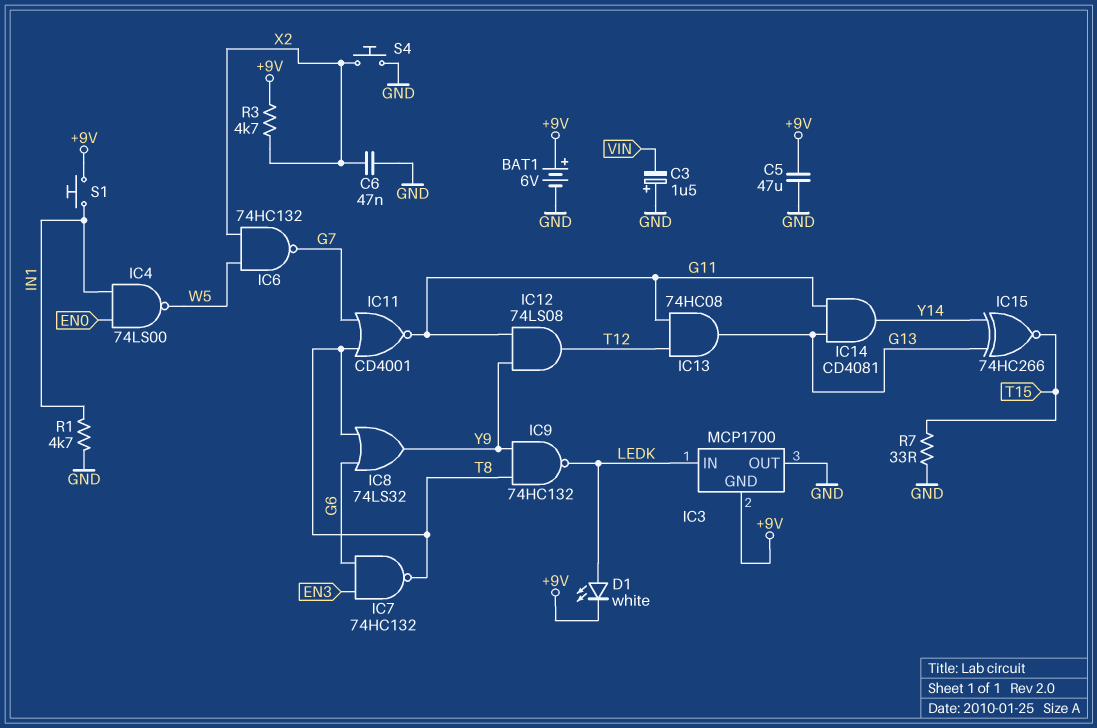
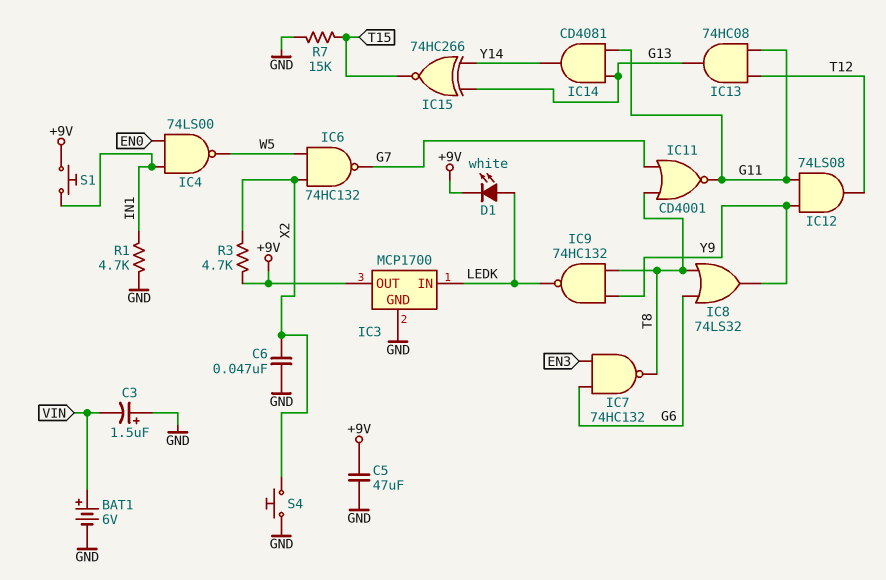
BAT1: 6V (plus +9V, minus GND) -> 6V (plus VIN, minus GND)
IC3 pin GND: +9V -> GND
IC3 pin OUT: GND -> +9V
R7: 33 (GND, T15) -> 15k (GND, T15)

